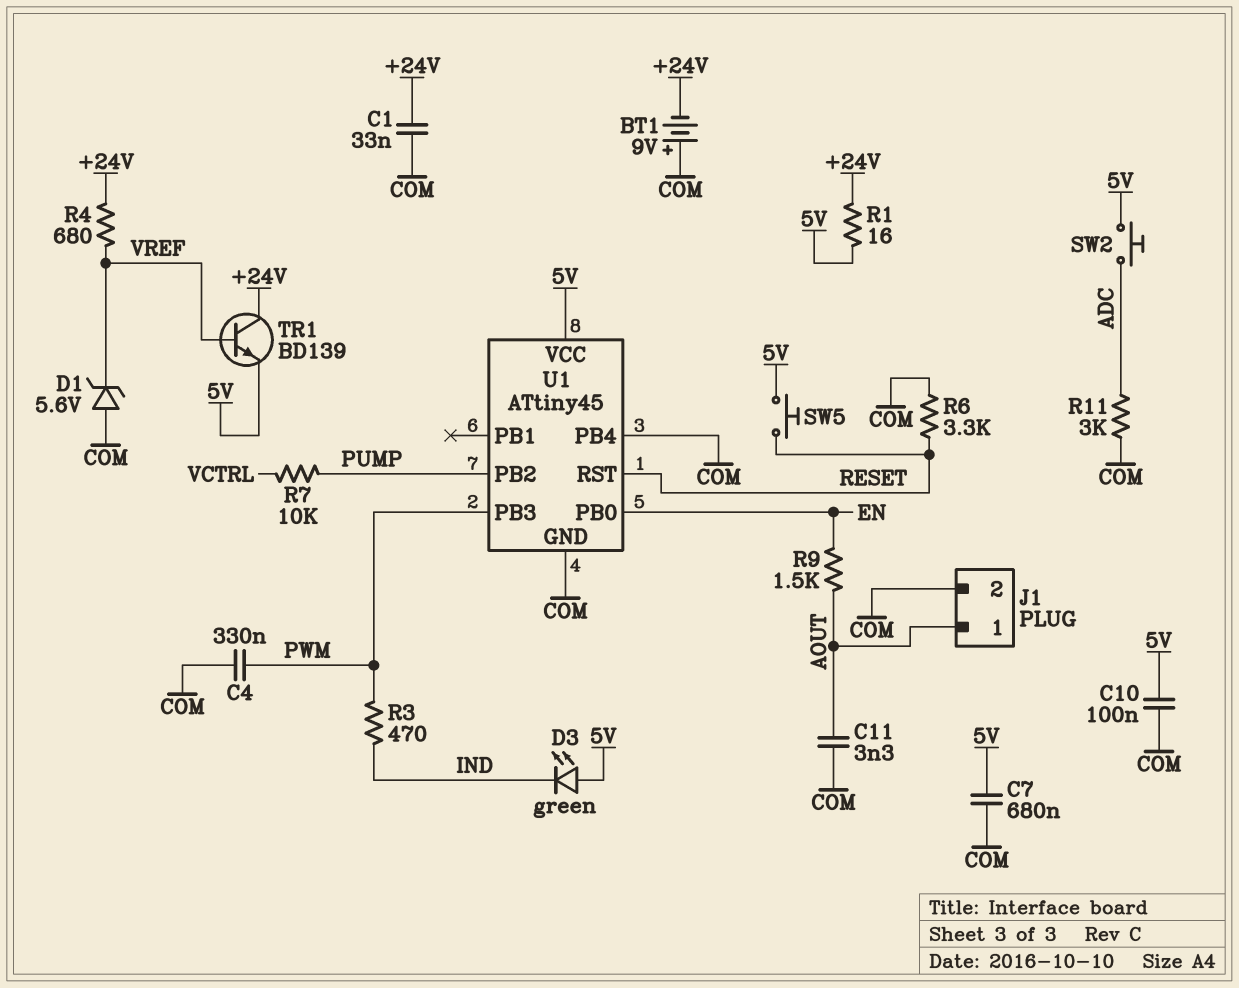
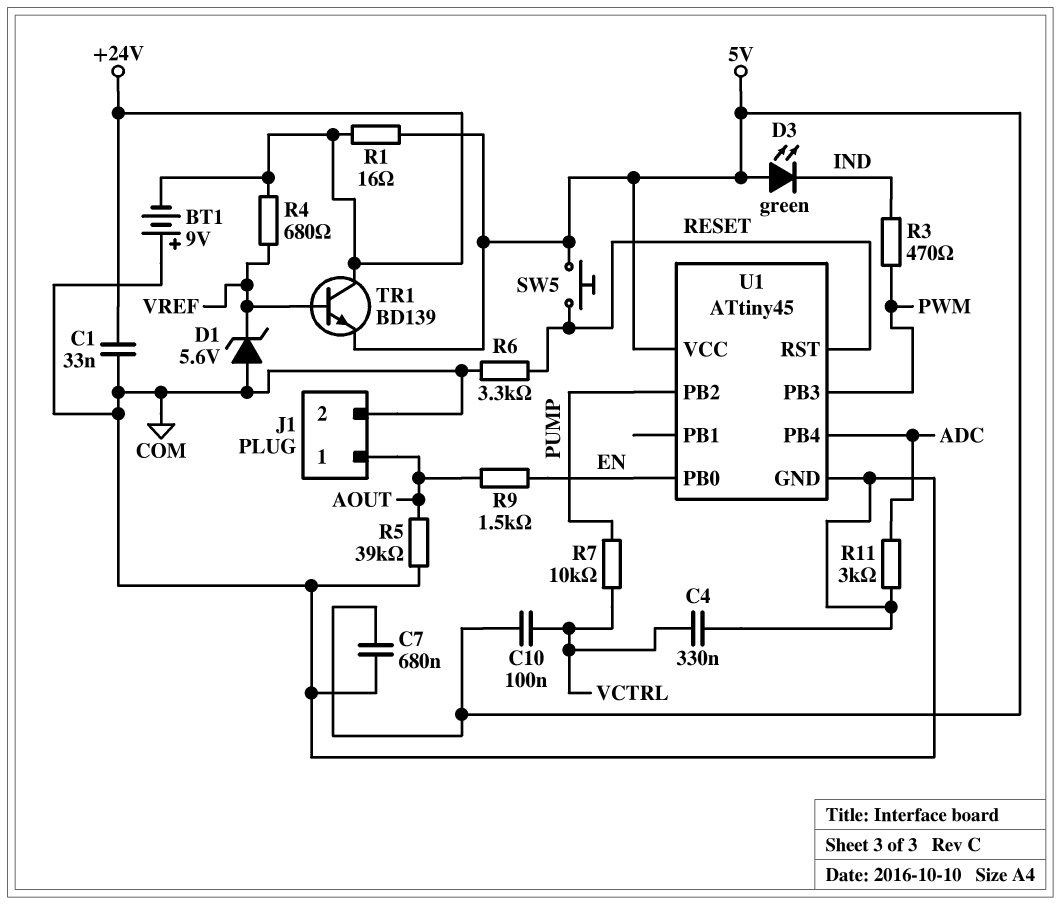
C4: 330nF (COM, PWM) -> 330nF (COM, VCTRL)
C10: 100nF (5V, COM) -> 100nF (5V, VCTRL)
C11: 3.3nF (AOUT, COM) -> none
R5: none -> 39k (AOUT, COM)
SW2: button (5V, ADC) -> none
U1 pin PB4: COM -> ADC

